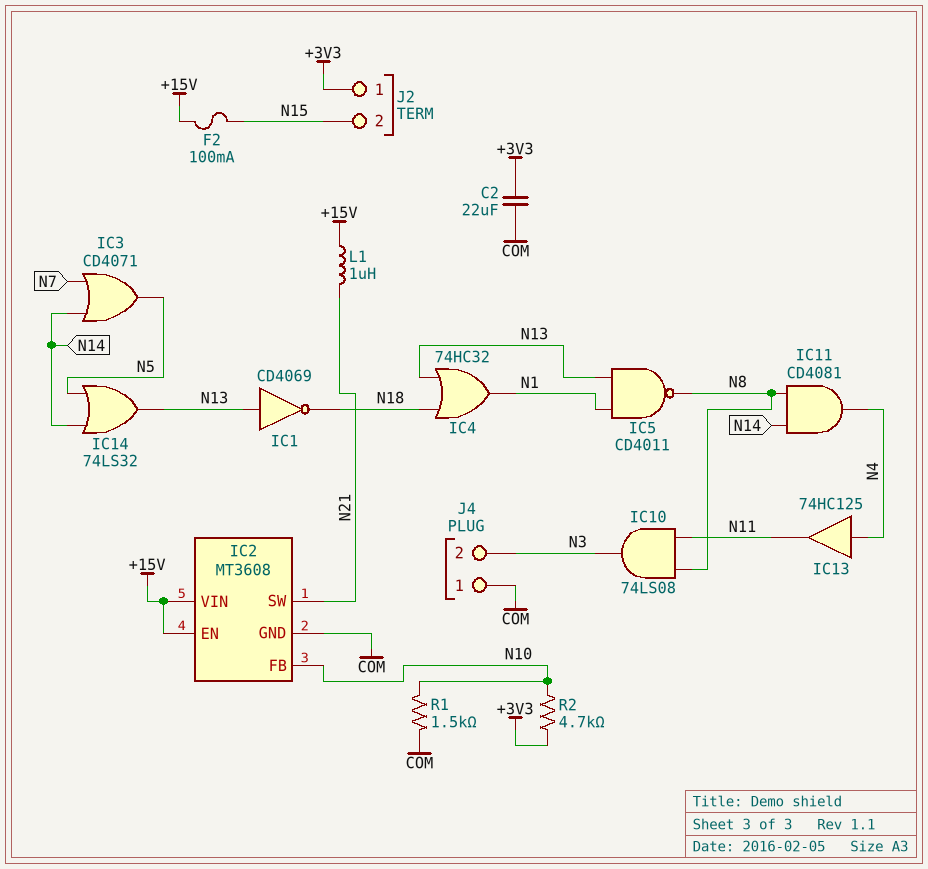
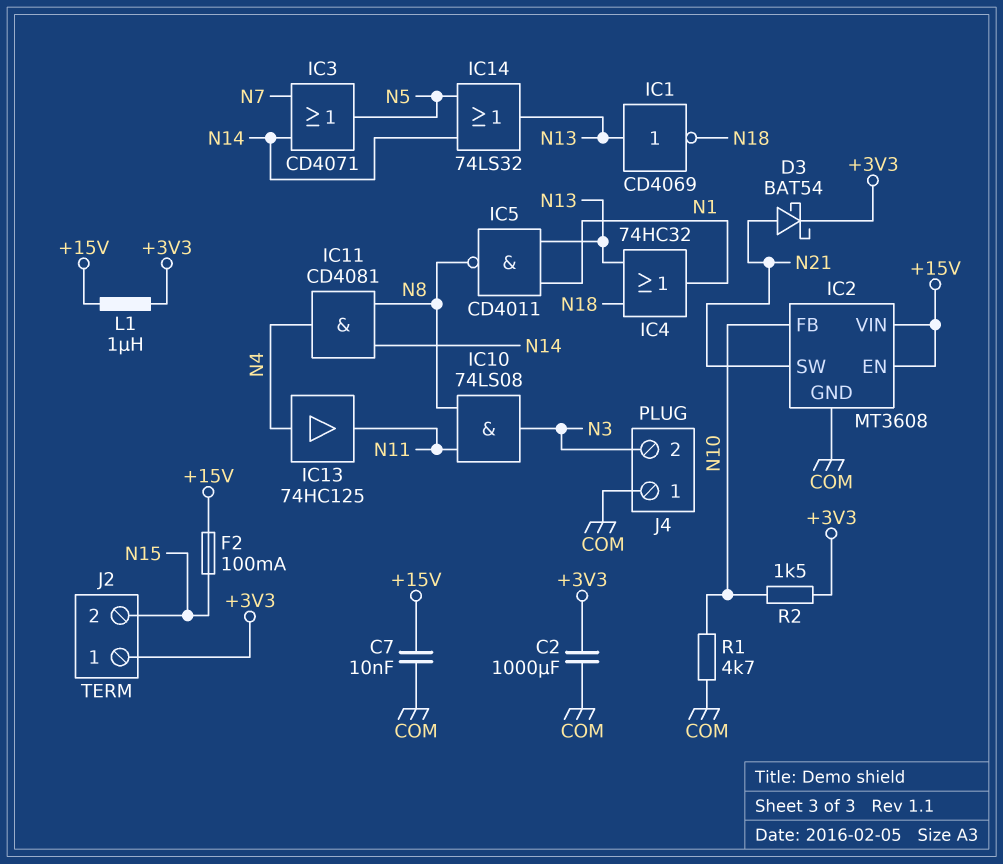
C2: 22uF (+3V3, COM) -> 1000uF (+3V3, COM)
C7: none -> 10nF (+15V, COM)
D3: none -> schottky BAT54 (A N21, K +3V3)
L1: 1uH (+15V, N21) -> 1uH (+3V3, +15V)
R1: 1.5k (COM, N10) -> 4.7k (COM, N10)
R2: 4.7k (+3V3, N10) -> 1.5k (+3V3, N10)

